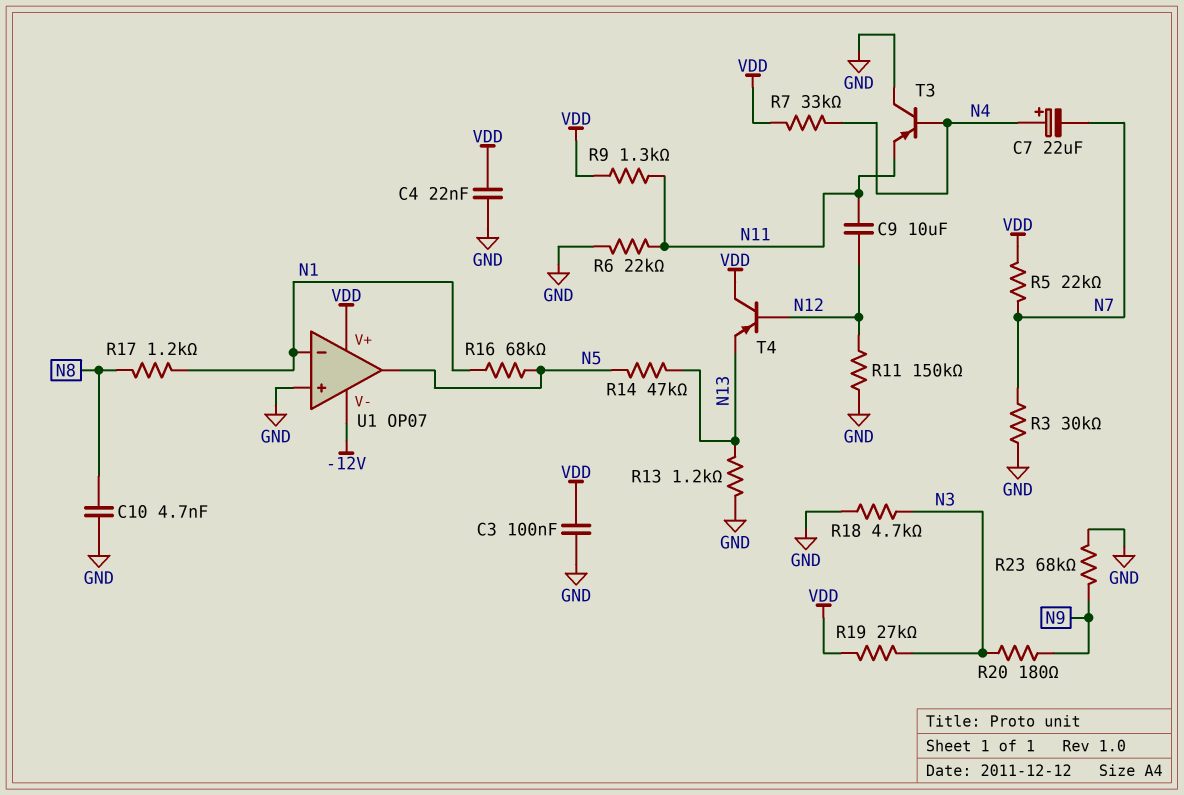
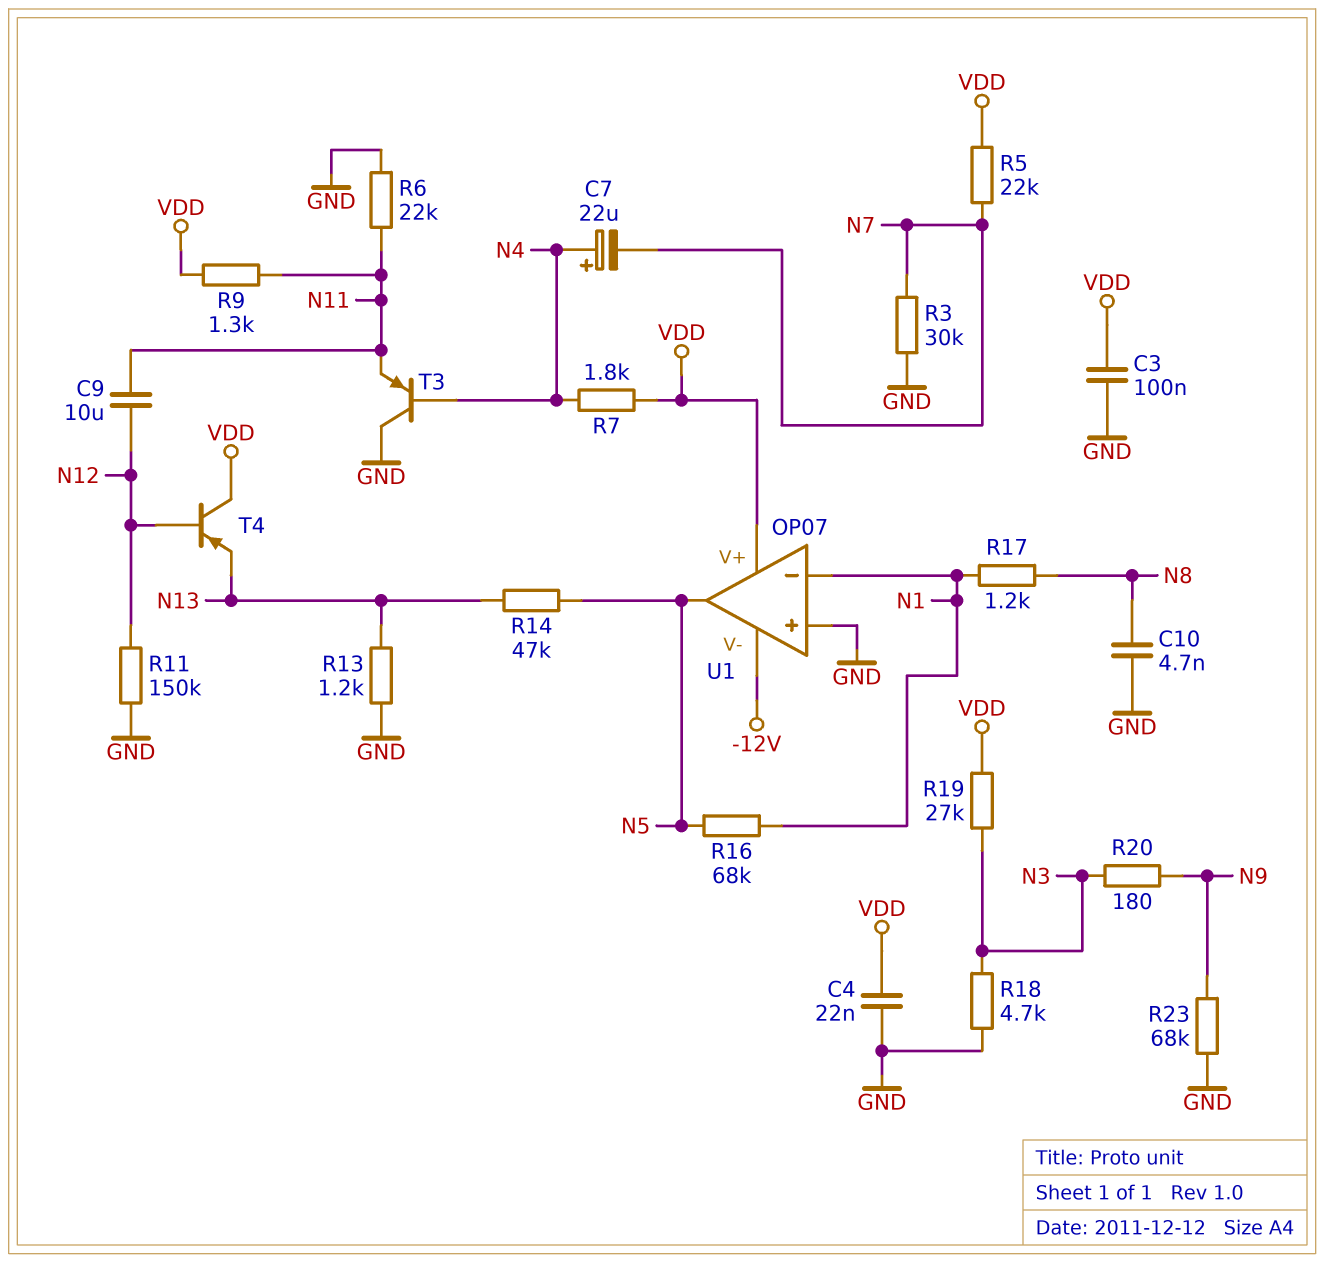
R7: 33k (N4, VDD) -> 1.8k (N4, VDD)

